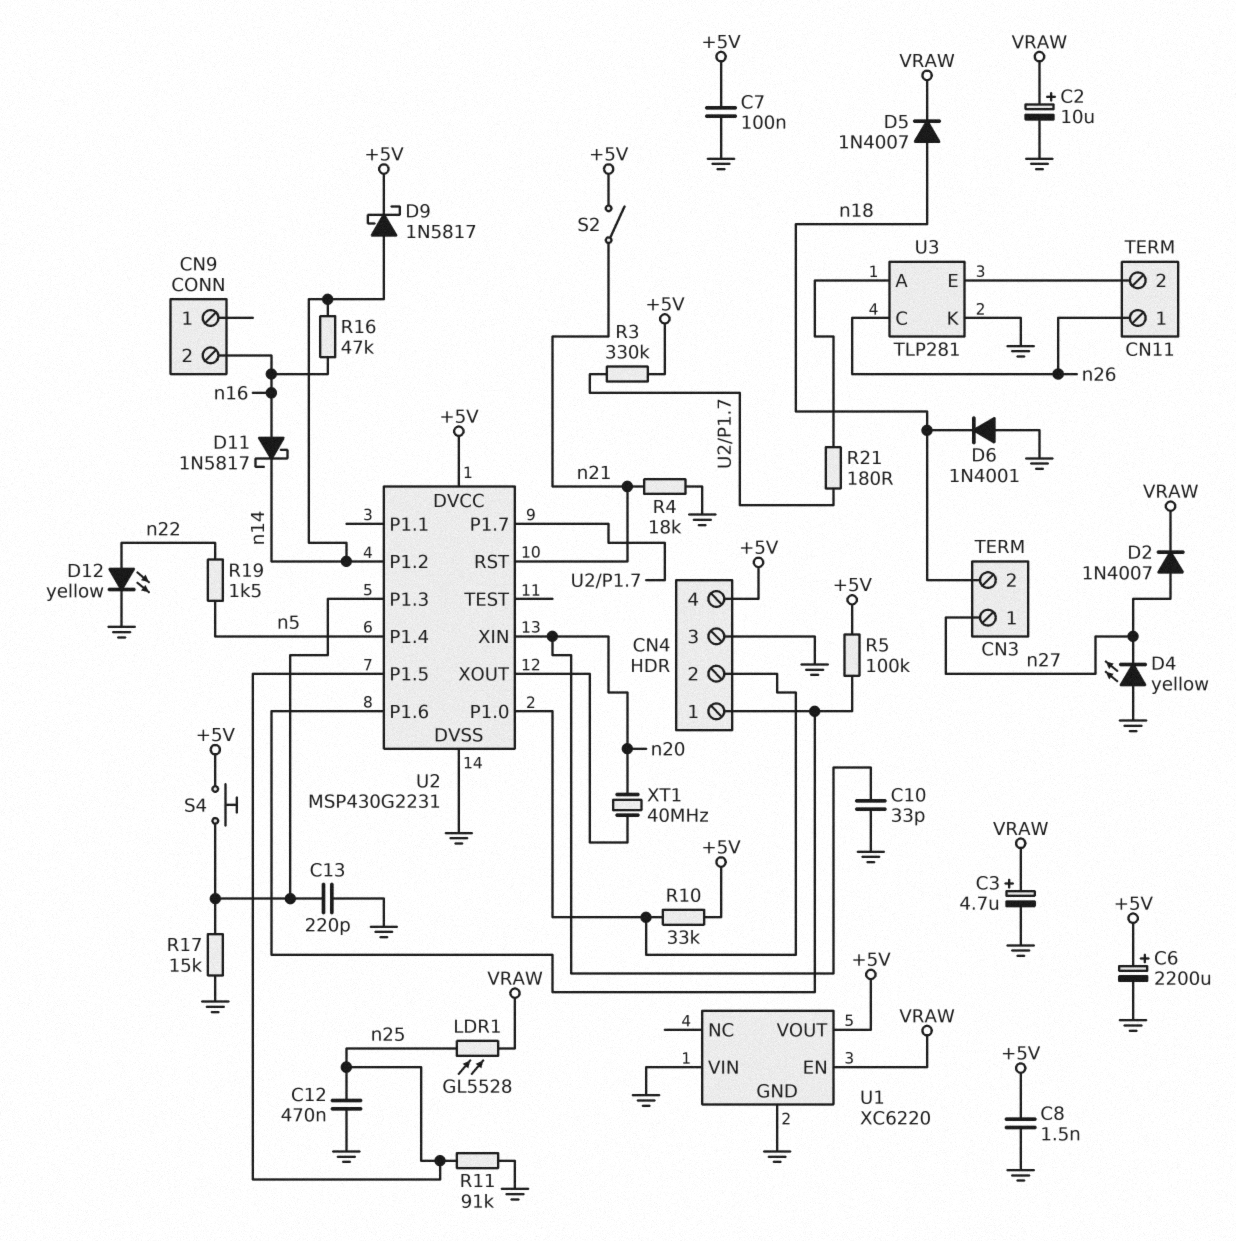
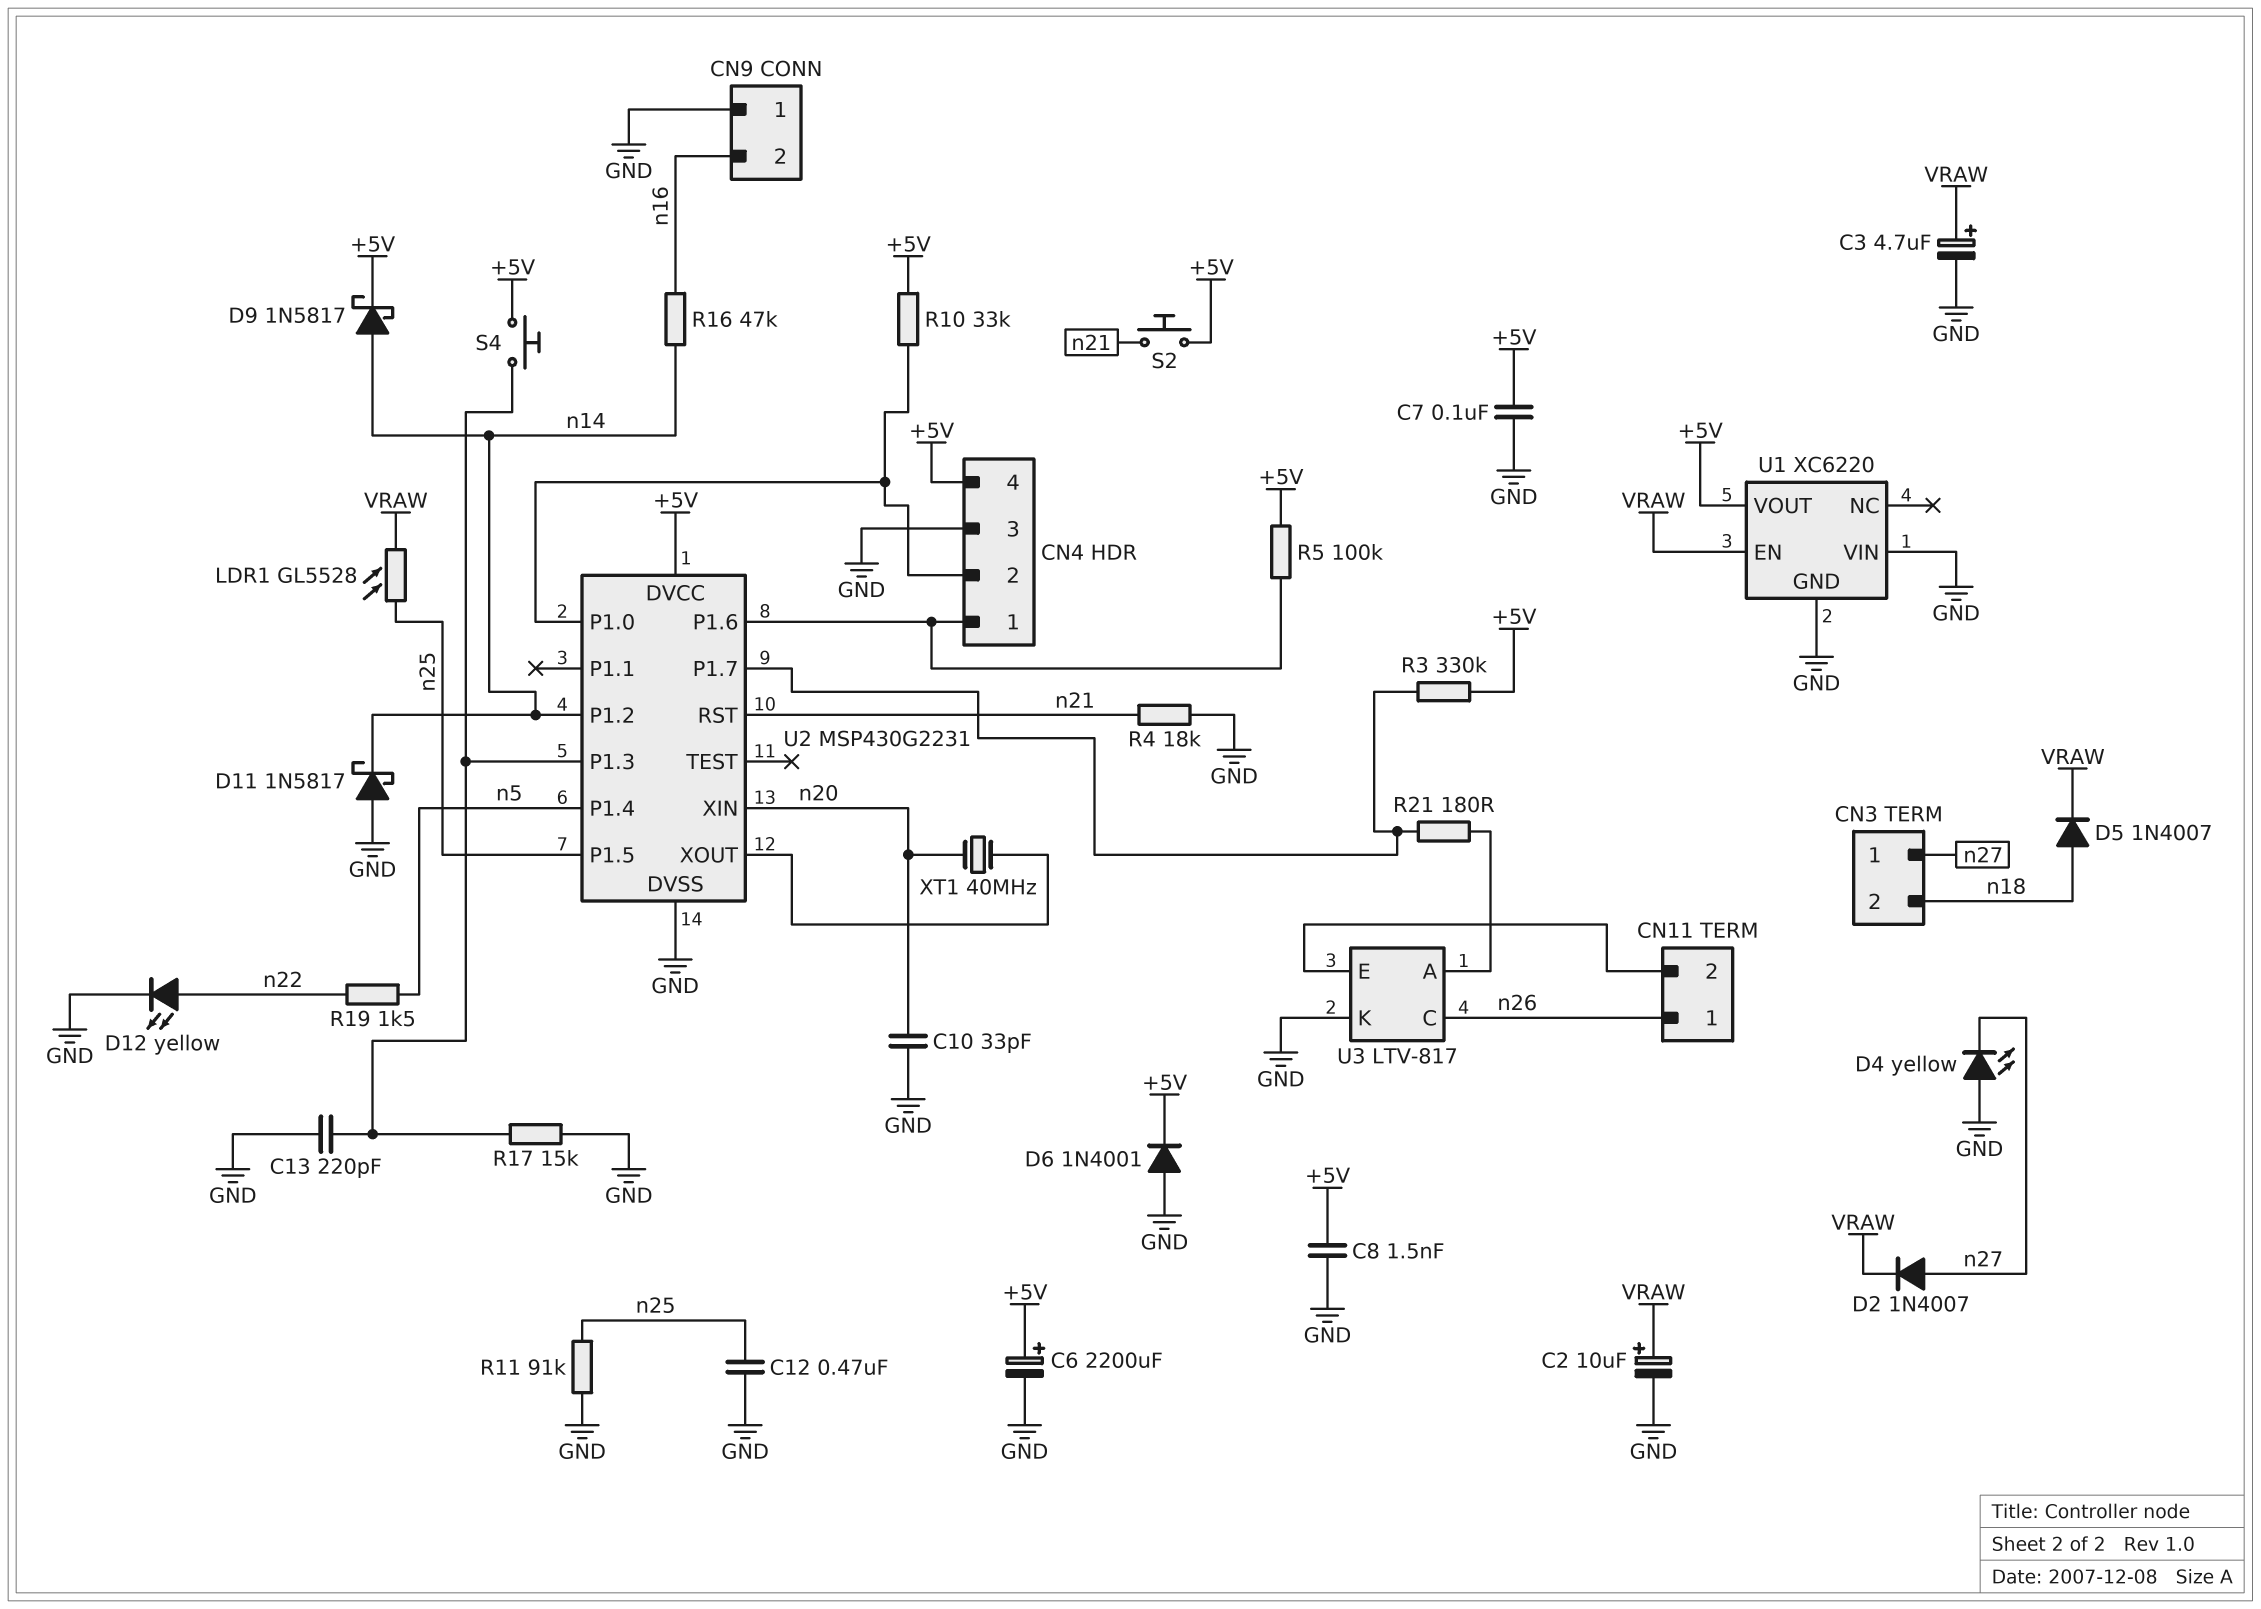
CN9 pin 1: none -> GND
D6: diode 1N4001 (A GND, K n18) -> diode 1N4001 (A GND, K +5V)
D11: schottky 1N5817 (A n16, K n14) -> schottky 1N5817 (A GND, K n14)
S2: switch (+5V, n21) -> button (+5V, n21)
U3: TLP281 -> LTV-817

